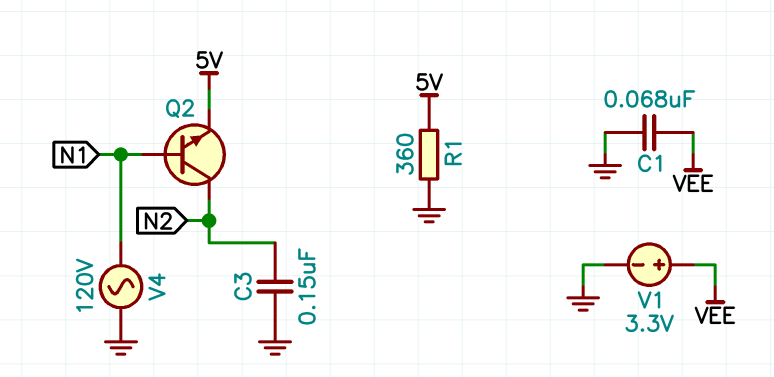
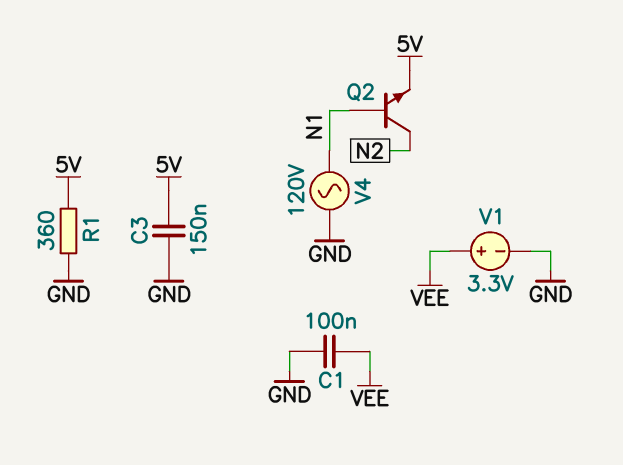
C1: 68nF (GND, VEE) -> 100nF (GND, VEE)
C3: 150nF (GND, N2) -> 150nF (5V, GND)

